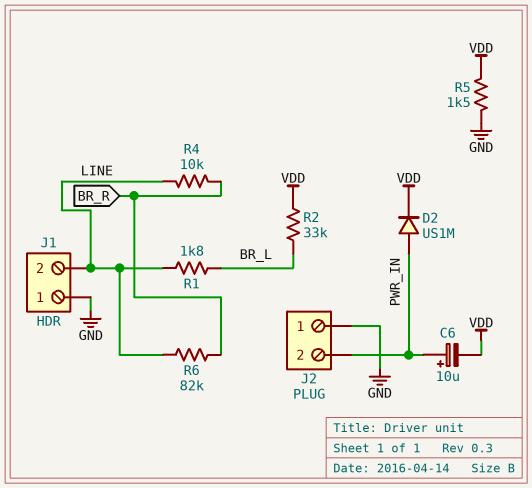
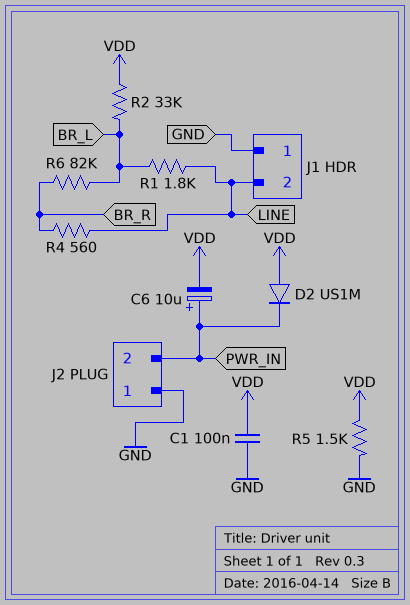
C1: none -> 100nF (GND, VDD)
D2: diode US1M (A PWR_IN, K VDD) -> diode US1M (A VDD, K PWR_IN)
R4: 10k (BR_R, LINE) -> 560 (BR_R, LINE)
R6: 82k (BR_R, LINE) -> 82k (BR_L, BR_R)

